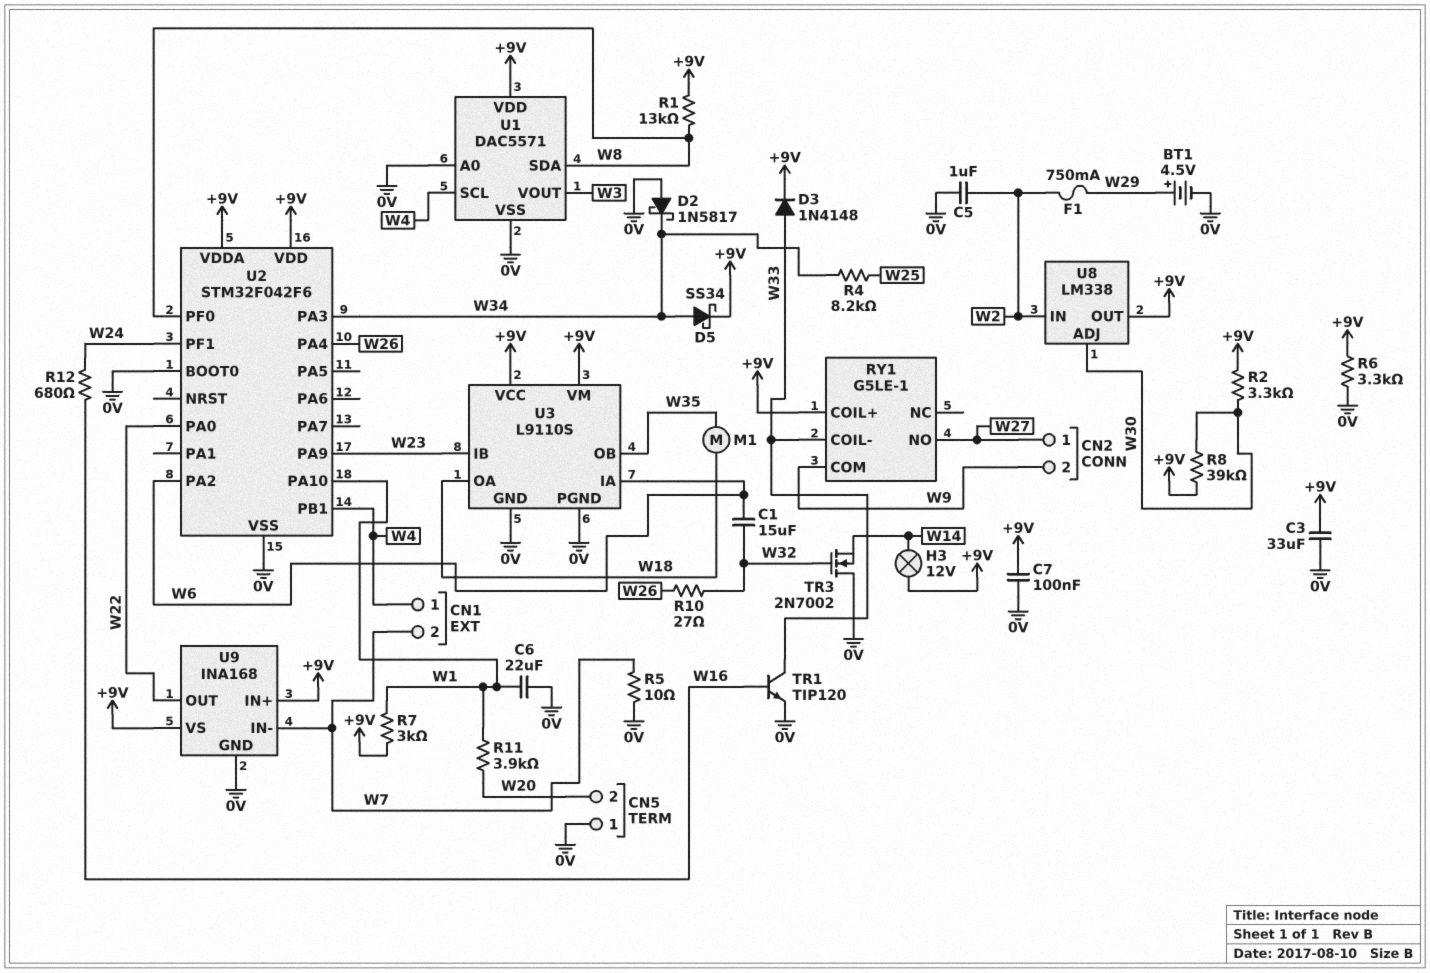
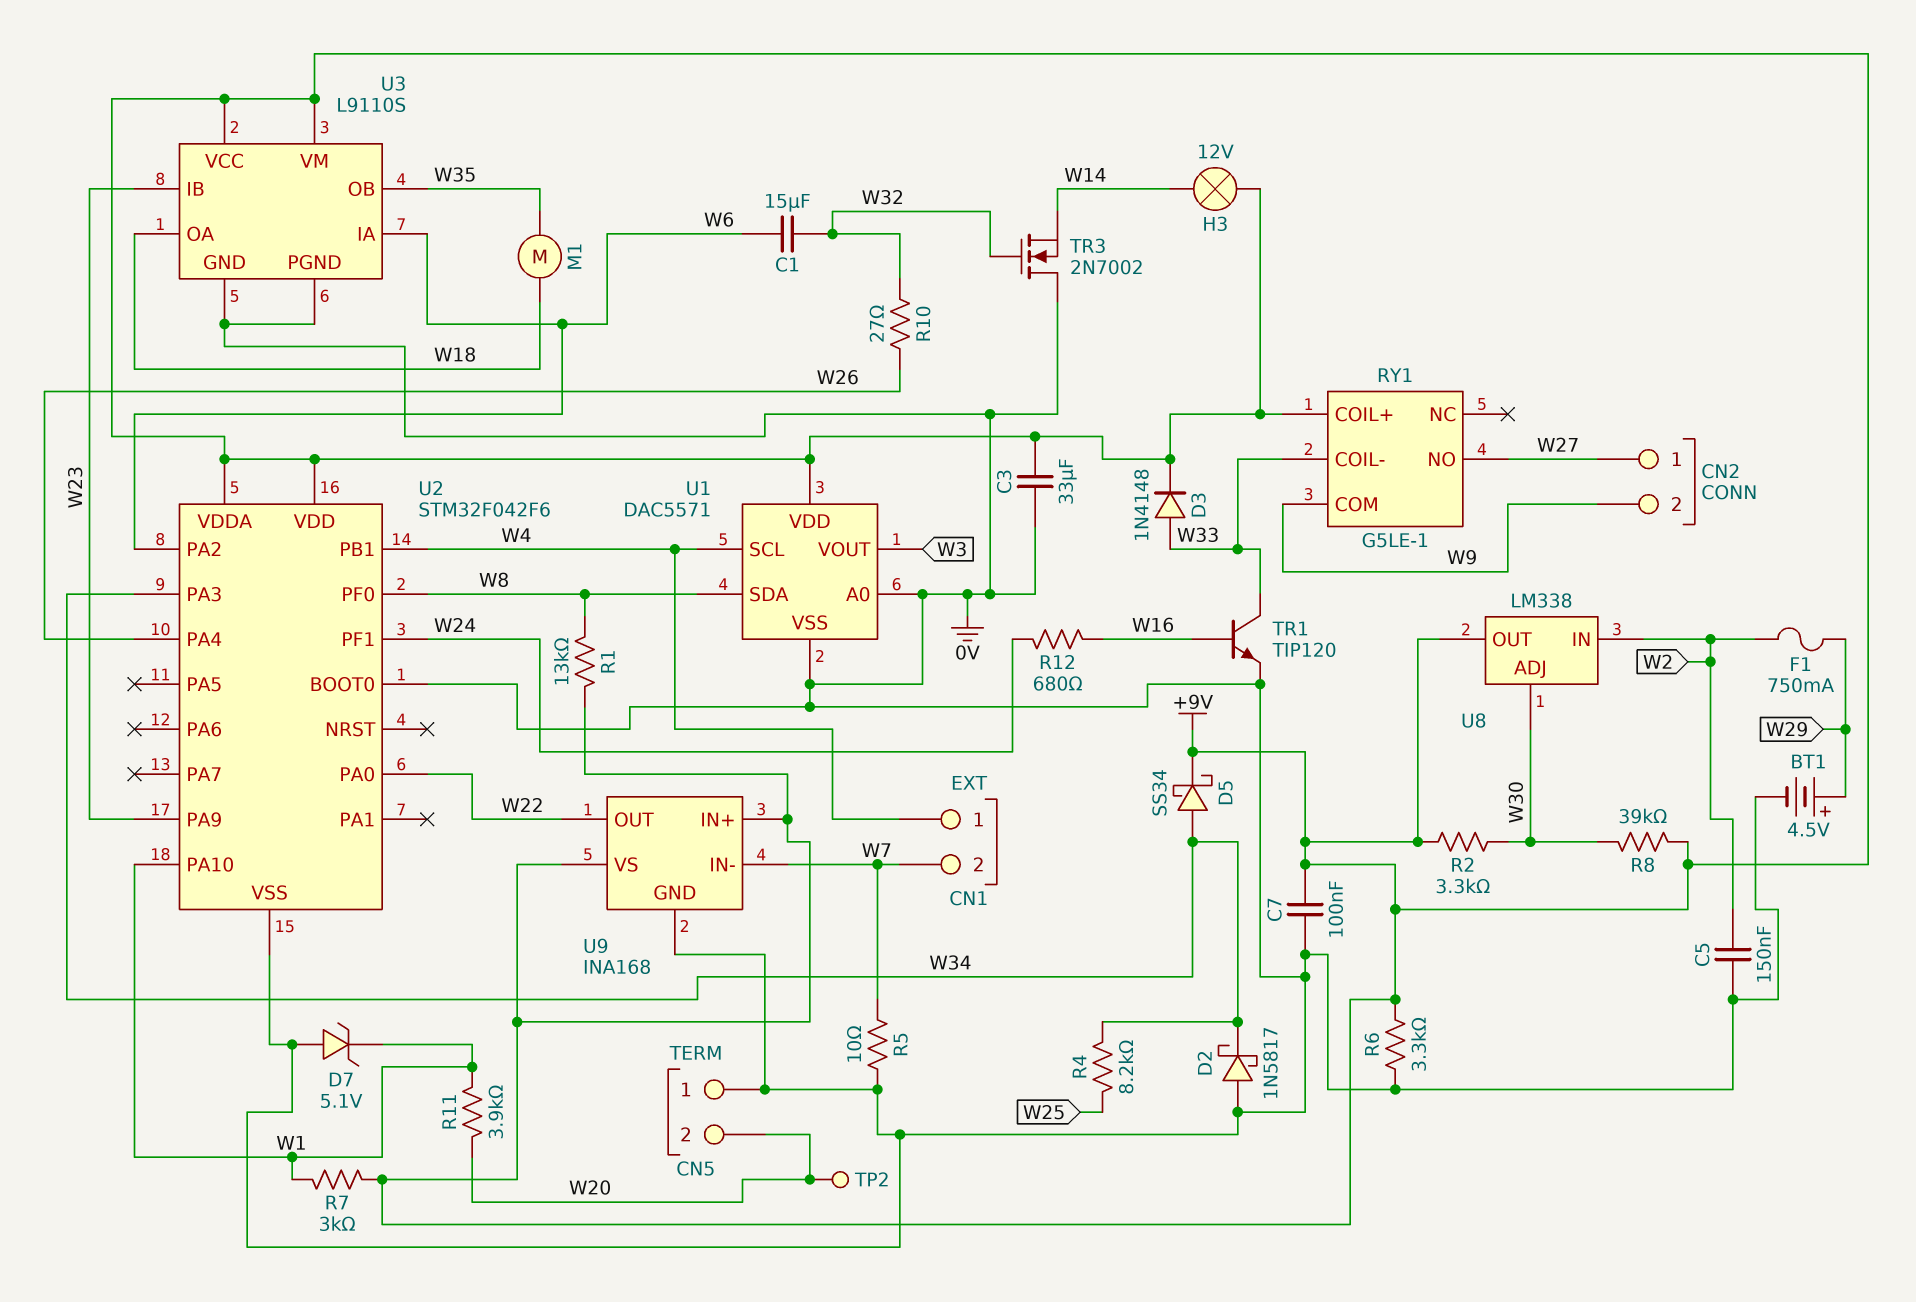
C5: 1uF (0V, W2) -> 150nF (0V, W2)
C6: 22uF (0V, W1) -> none
D7: none -> zener 5.1V (A 0V, K W1)
TP2: none -> test point (W20)

